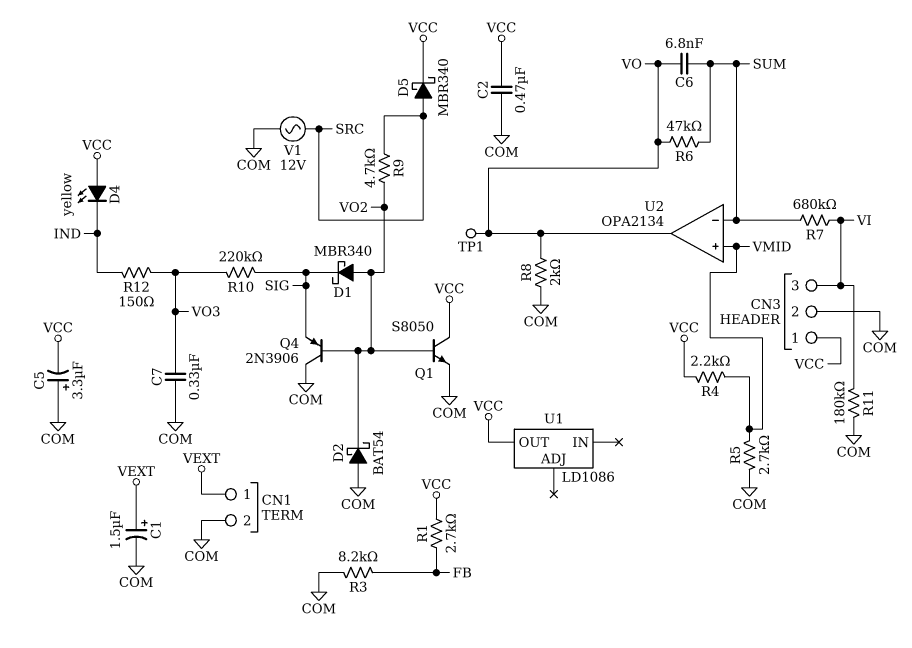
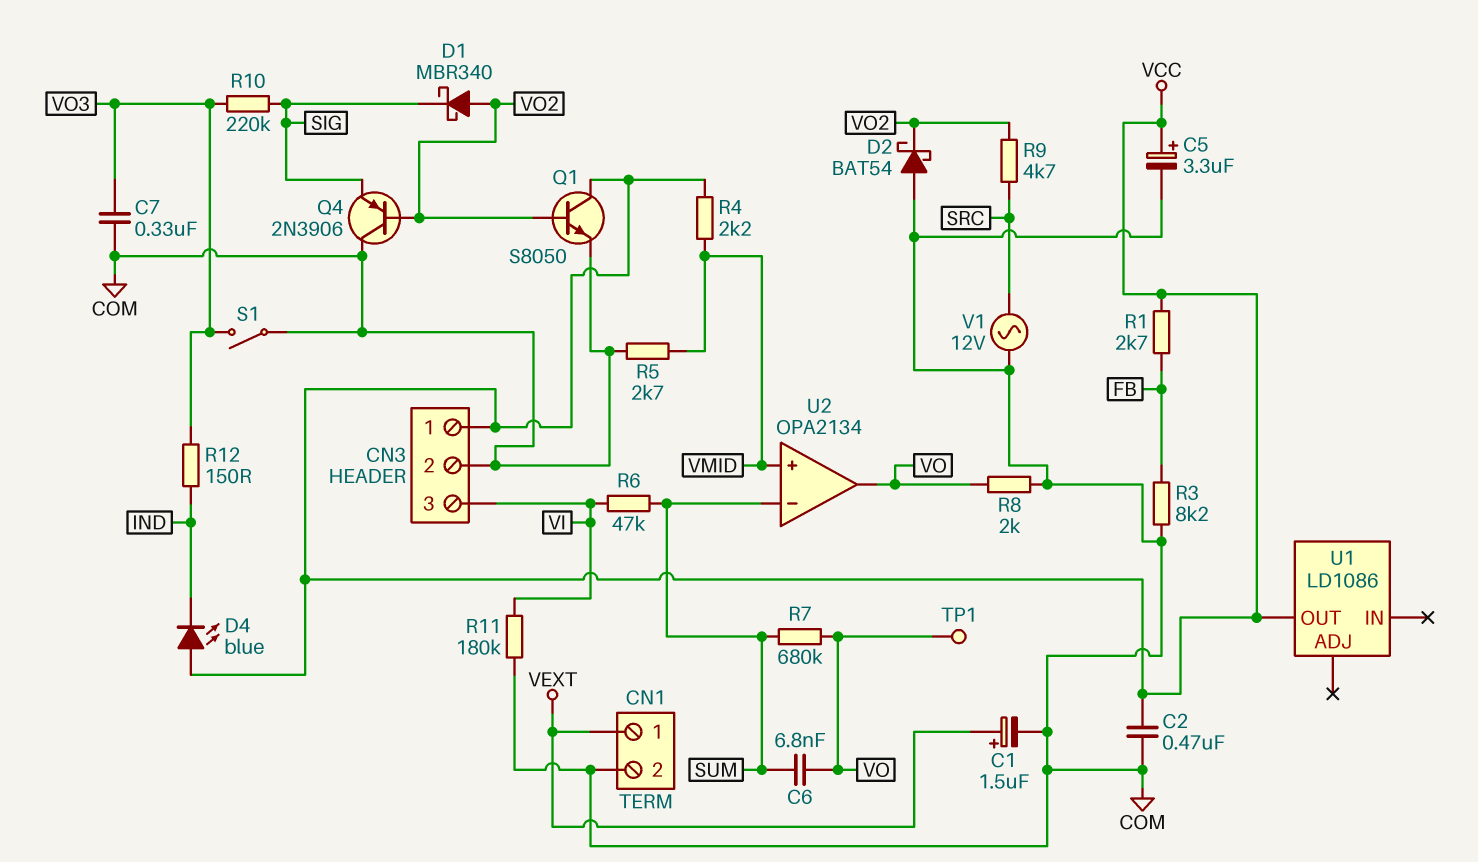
C5: 3.3uF (plus COM, minus VCC) -> 3.3uF (plus VCC, minus COM)
D4: LED yellow (A VCC, K IND) -> LED blue (A VCC, K IND)
D5: schottky MBR340 (A SRC, K VCC) -> none
R6: 47k (SUM, VO) -> 47k (SUM, VI)
R7: 680k (SUM, VI) -> 680k (SUM, VO)
S1: none -> switch (COM, VO3)

